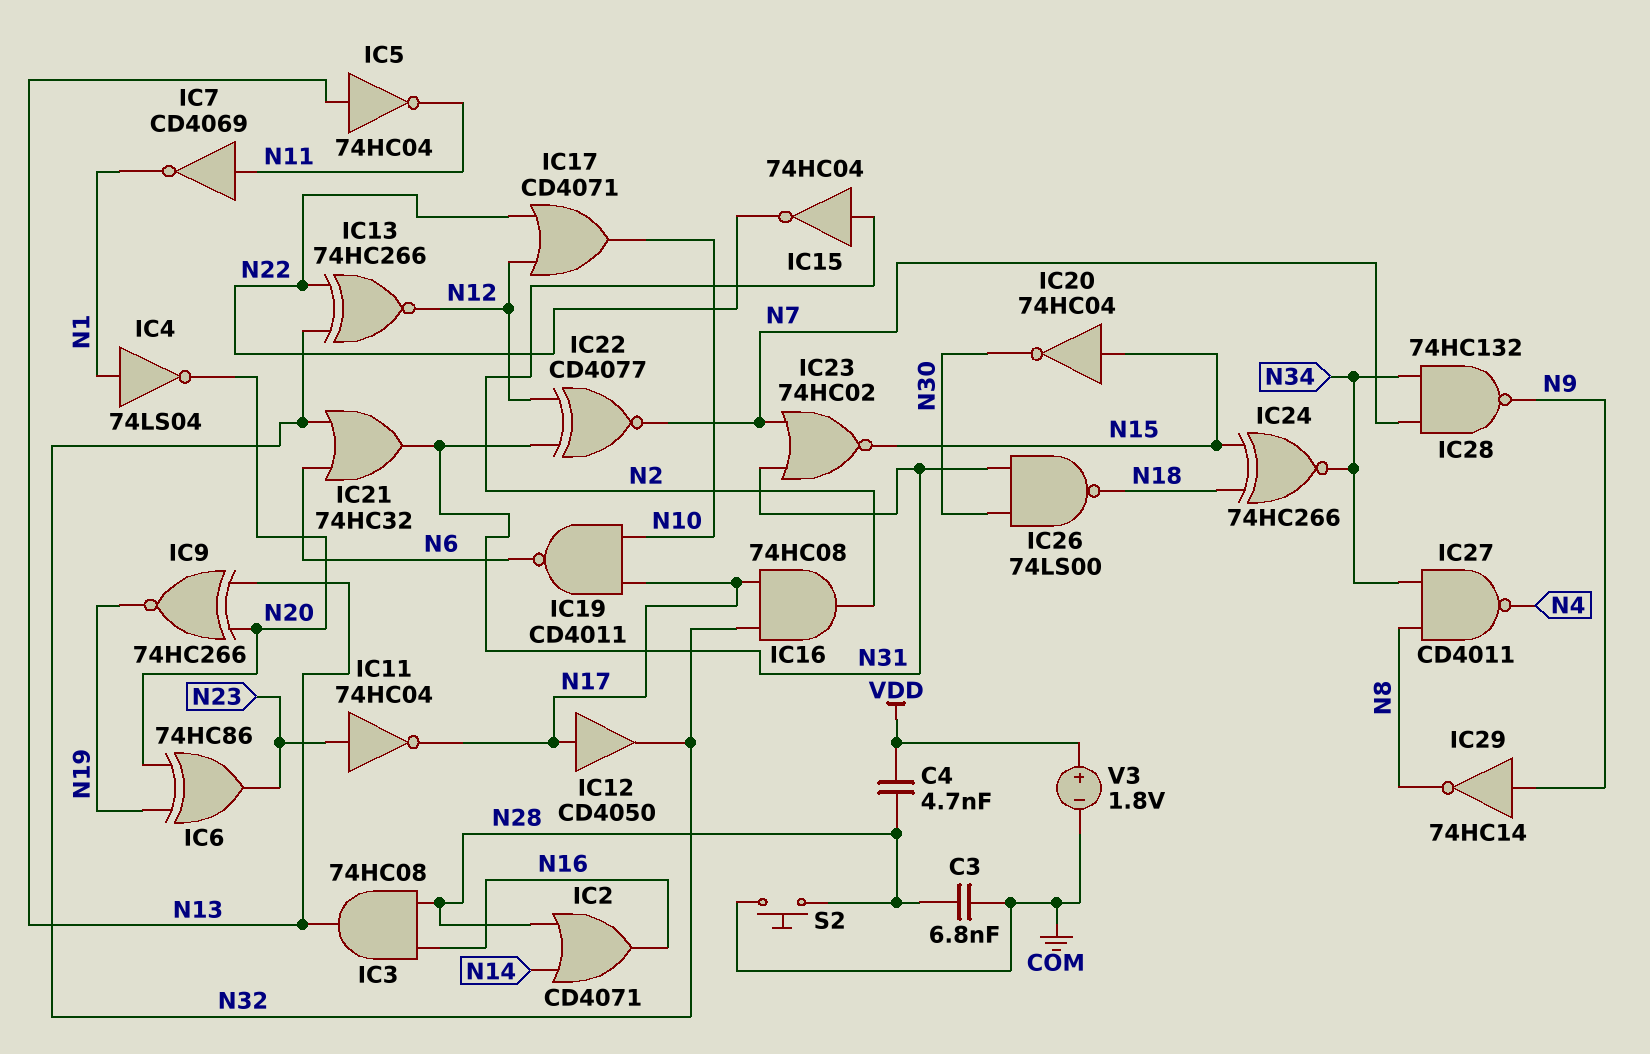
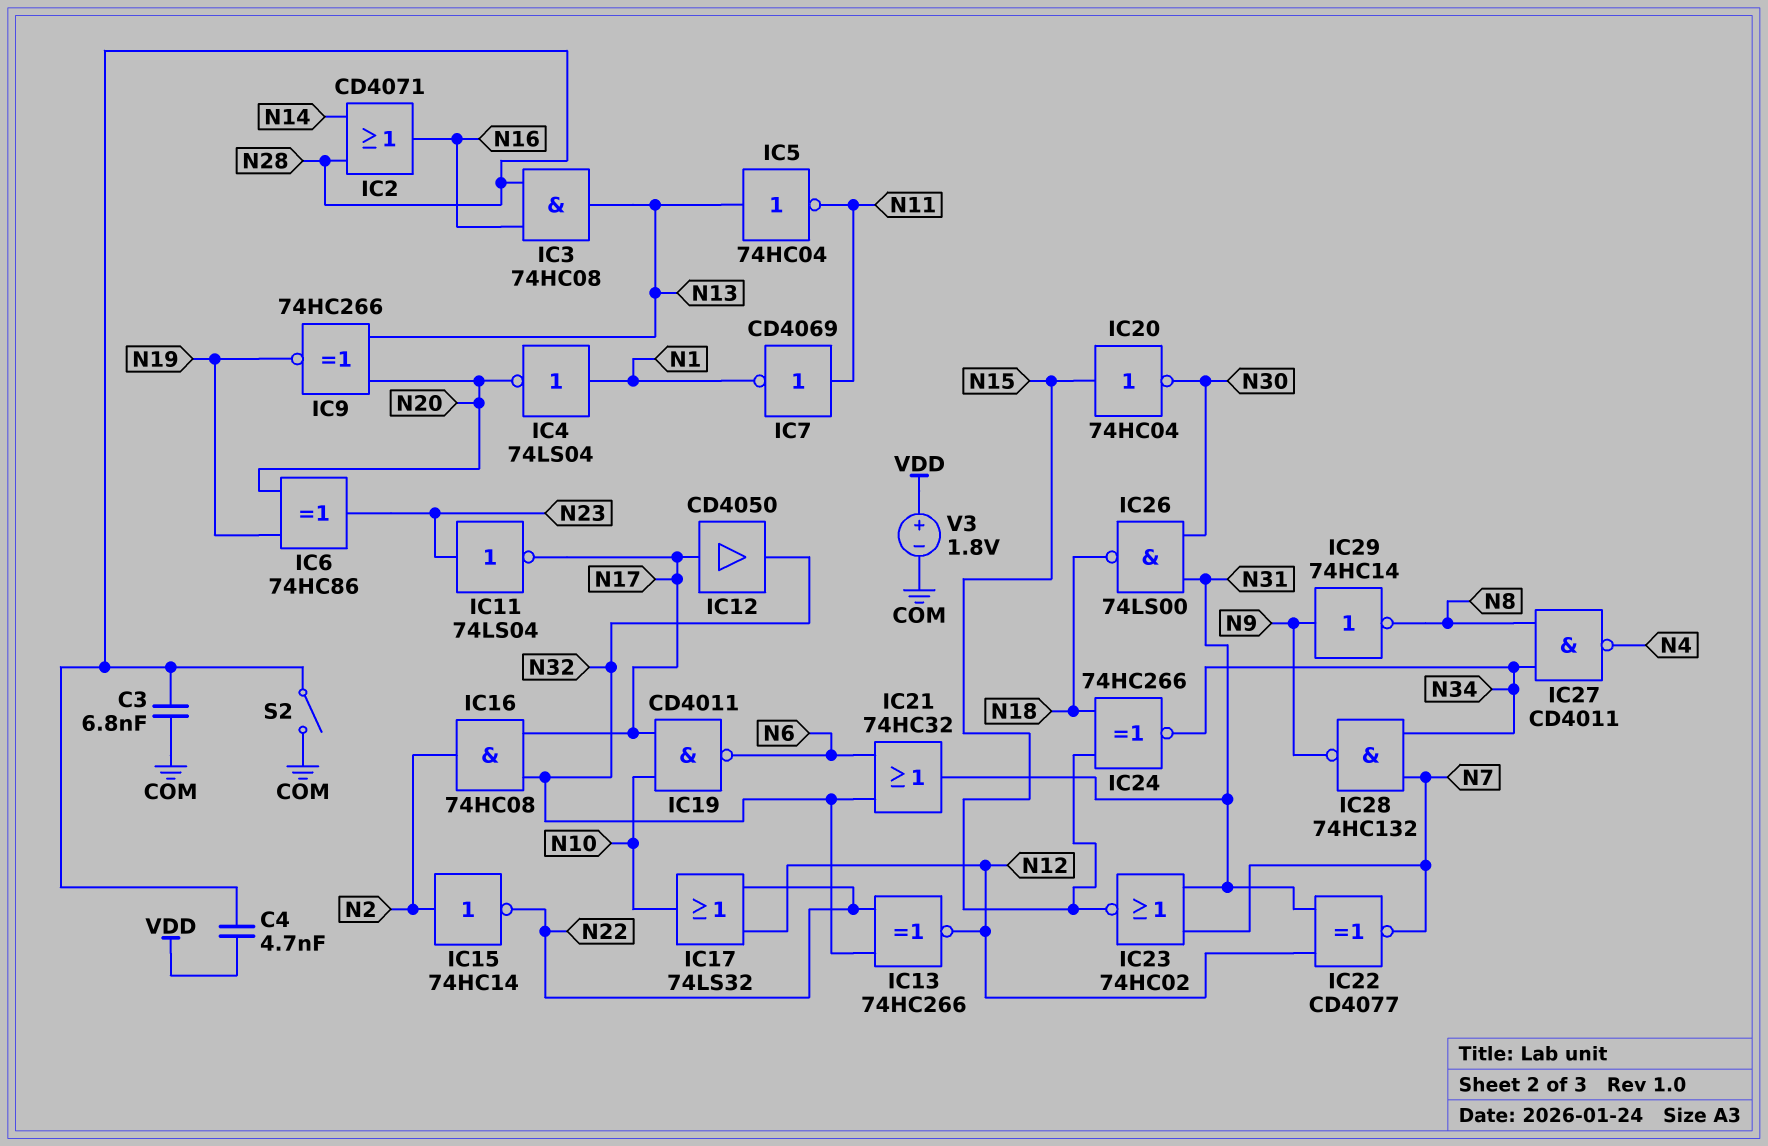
IC11: NOT 74HC04 (in N23, out N17) -> NOT 74LS04 (in N23, out N17)
IC15: NOT 74HC04 (in N2, out N22) -> NOT 74HC14 (in N2, out N22)
IC17: OR CD4071 (in N12, in N22, out N10) -> OR 74LS32 (in N12, in N22, out N10)
S2: button (COM, N28) -> switch (COM, N28)

